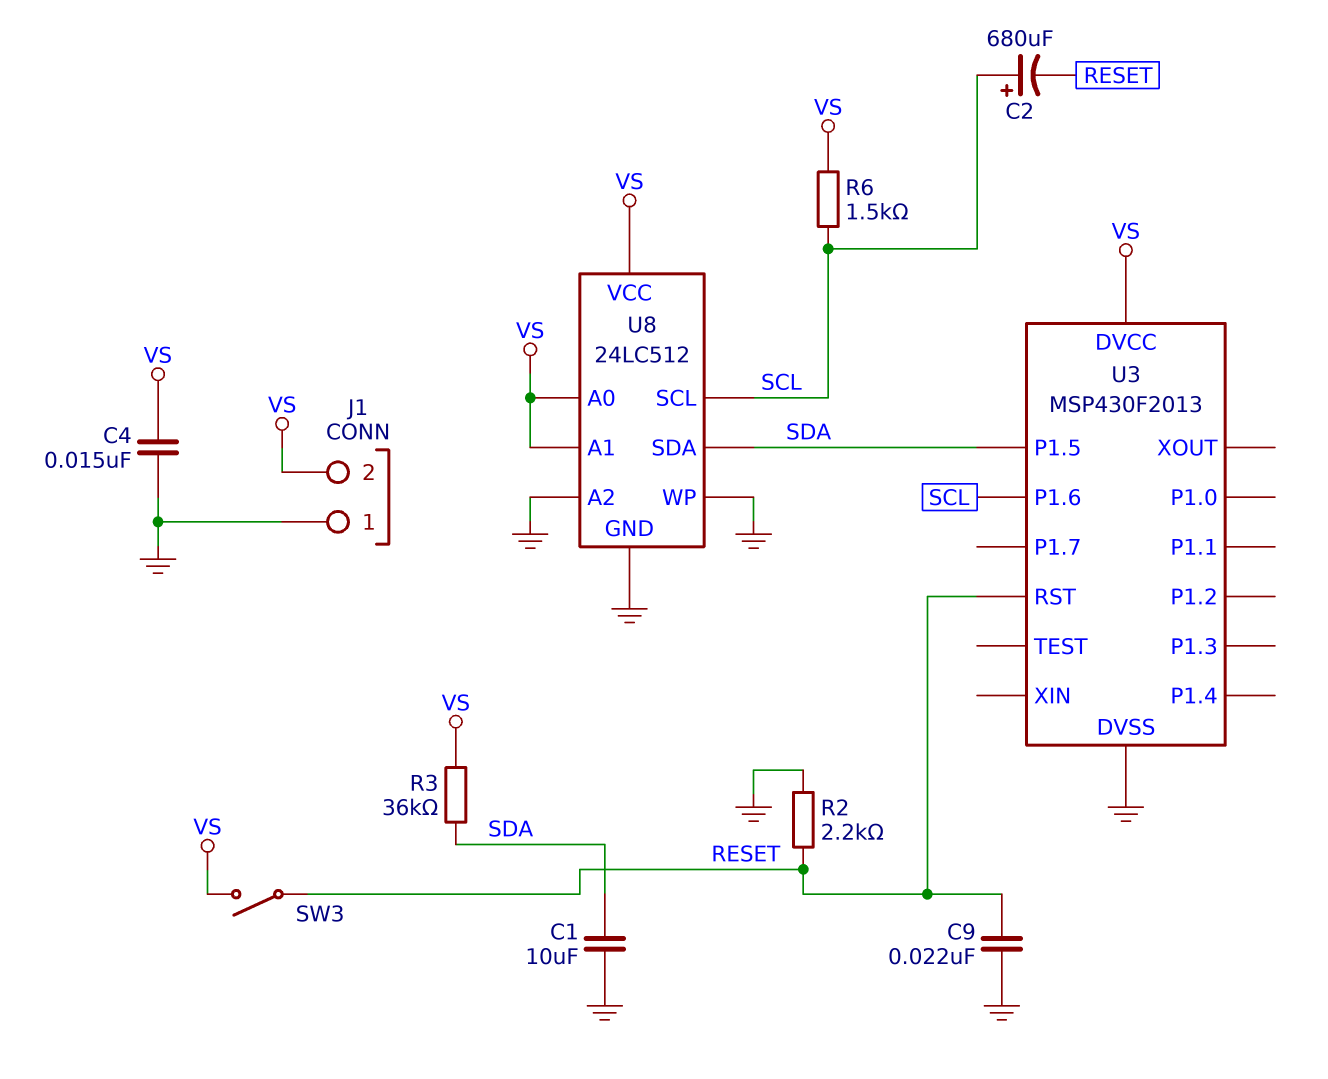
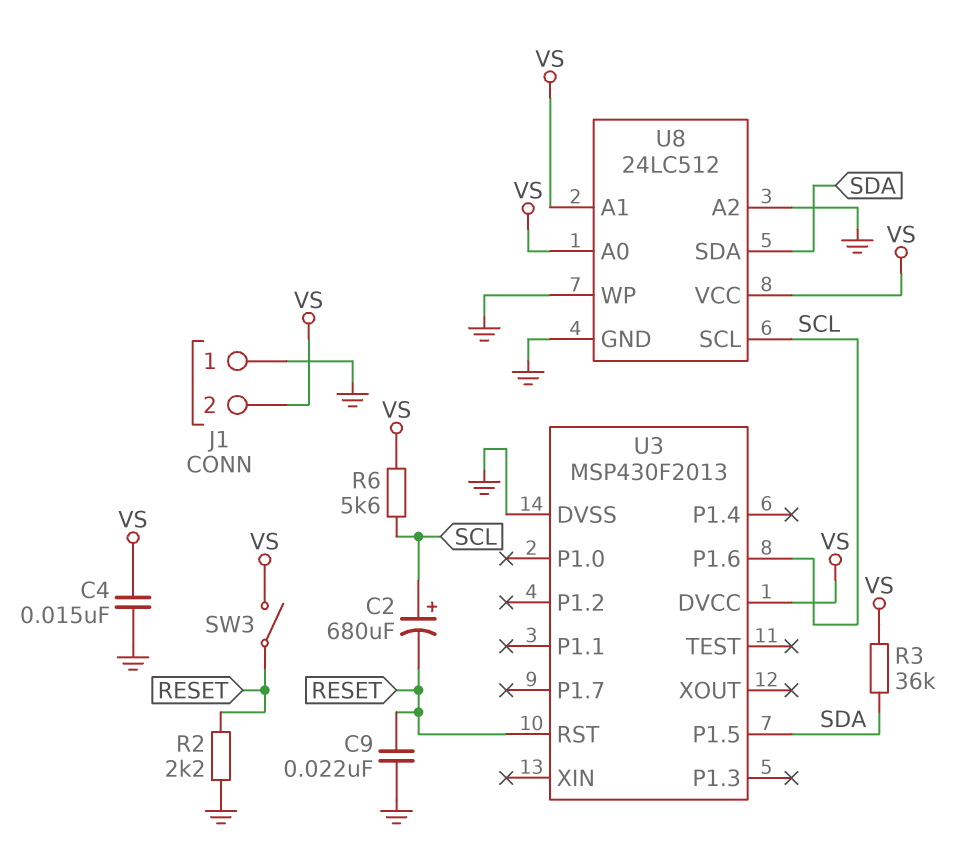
C1: 10uF (GND, SDA) -> none
R6: 1.5k (SCL, VS) -> 5.6k (SCL, VS)

